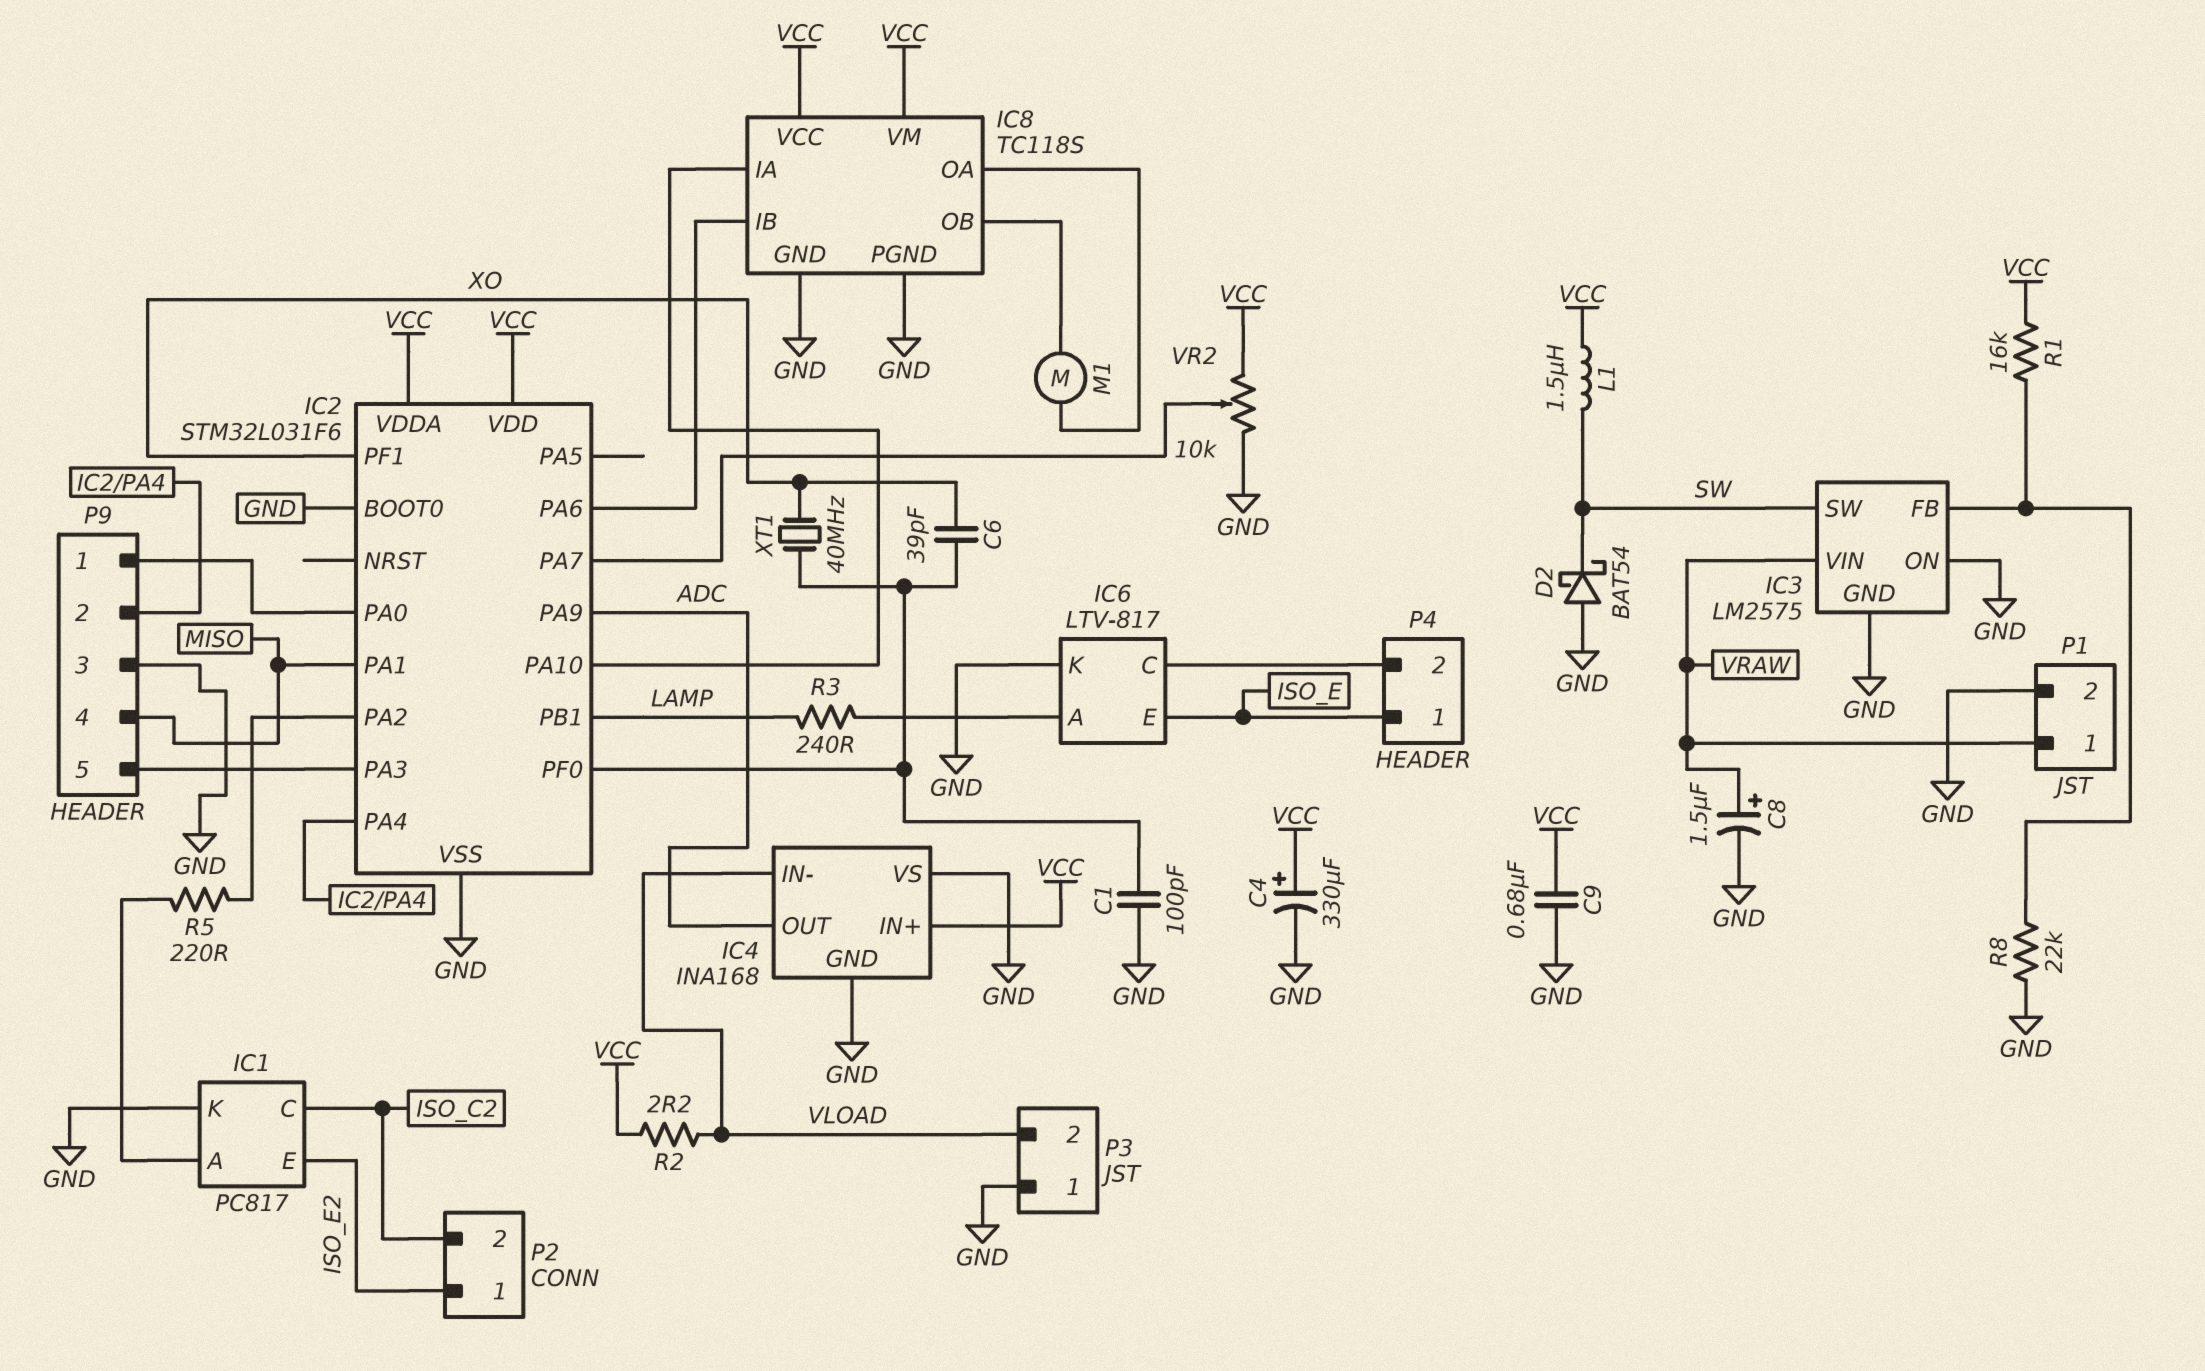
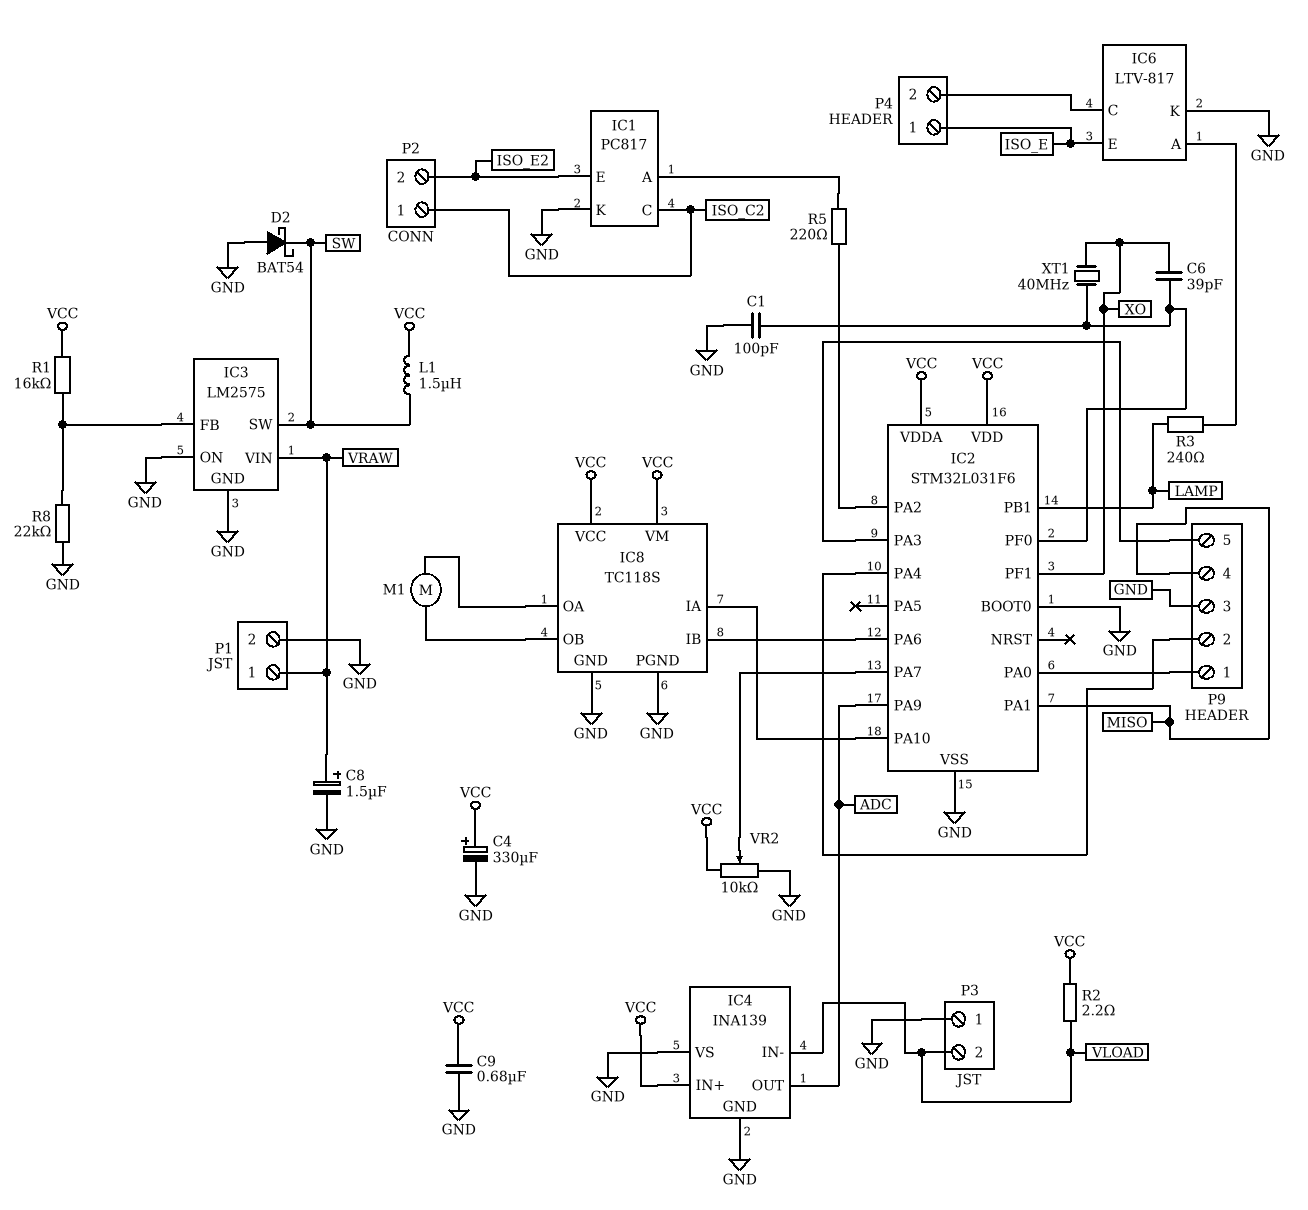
IC4: INA168 -> INA139
P2 pin 1: ISO_E2 -> ISO_C2
P2 pin 2: ISO_C2 -> ISO_E2

